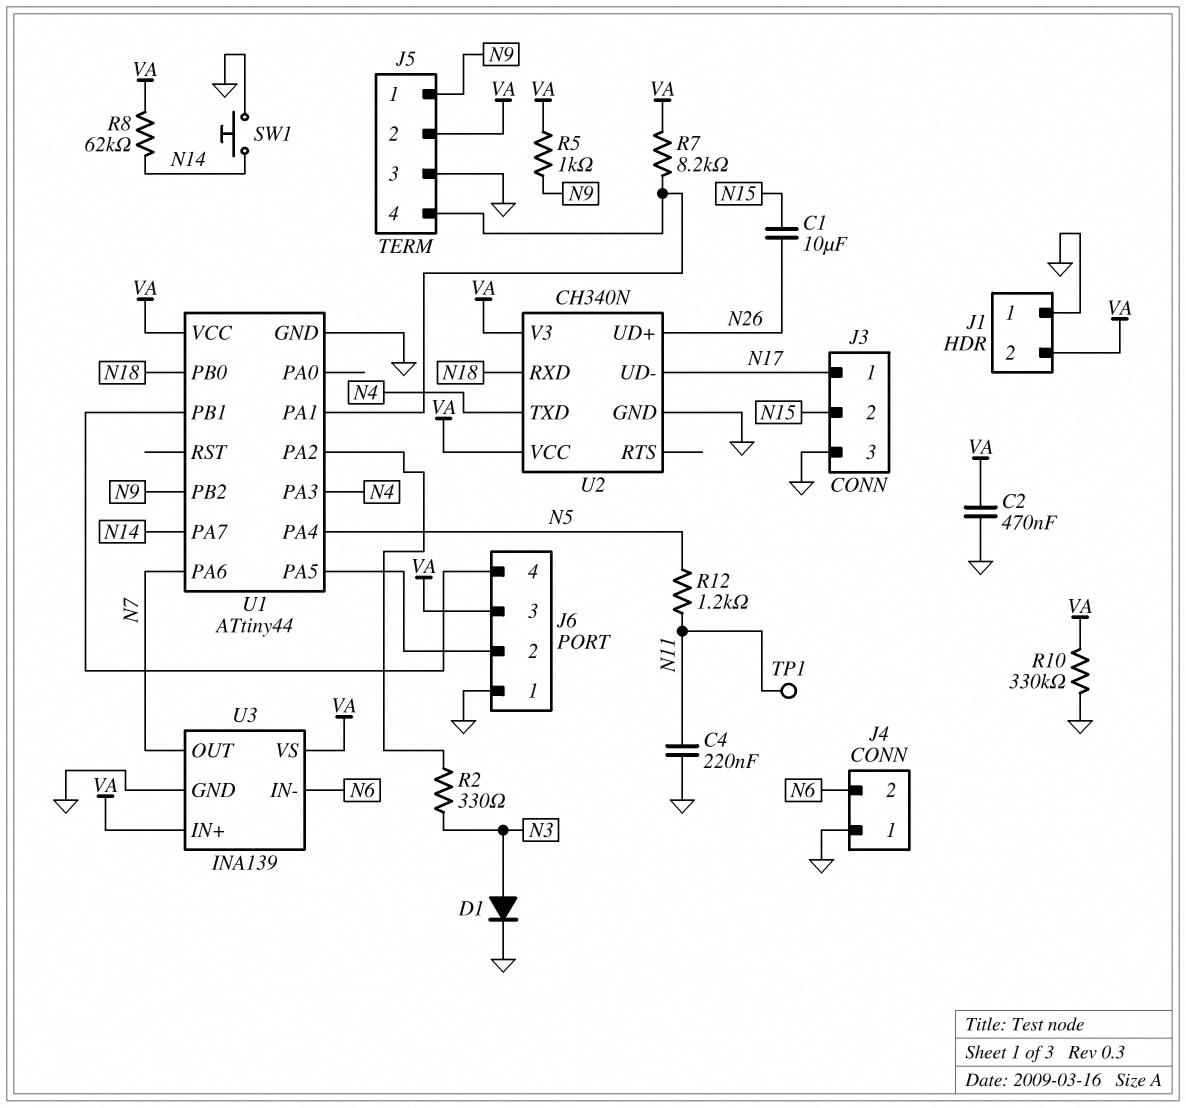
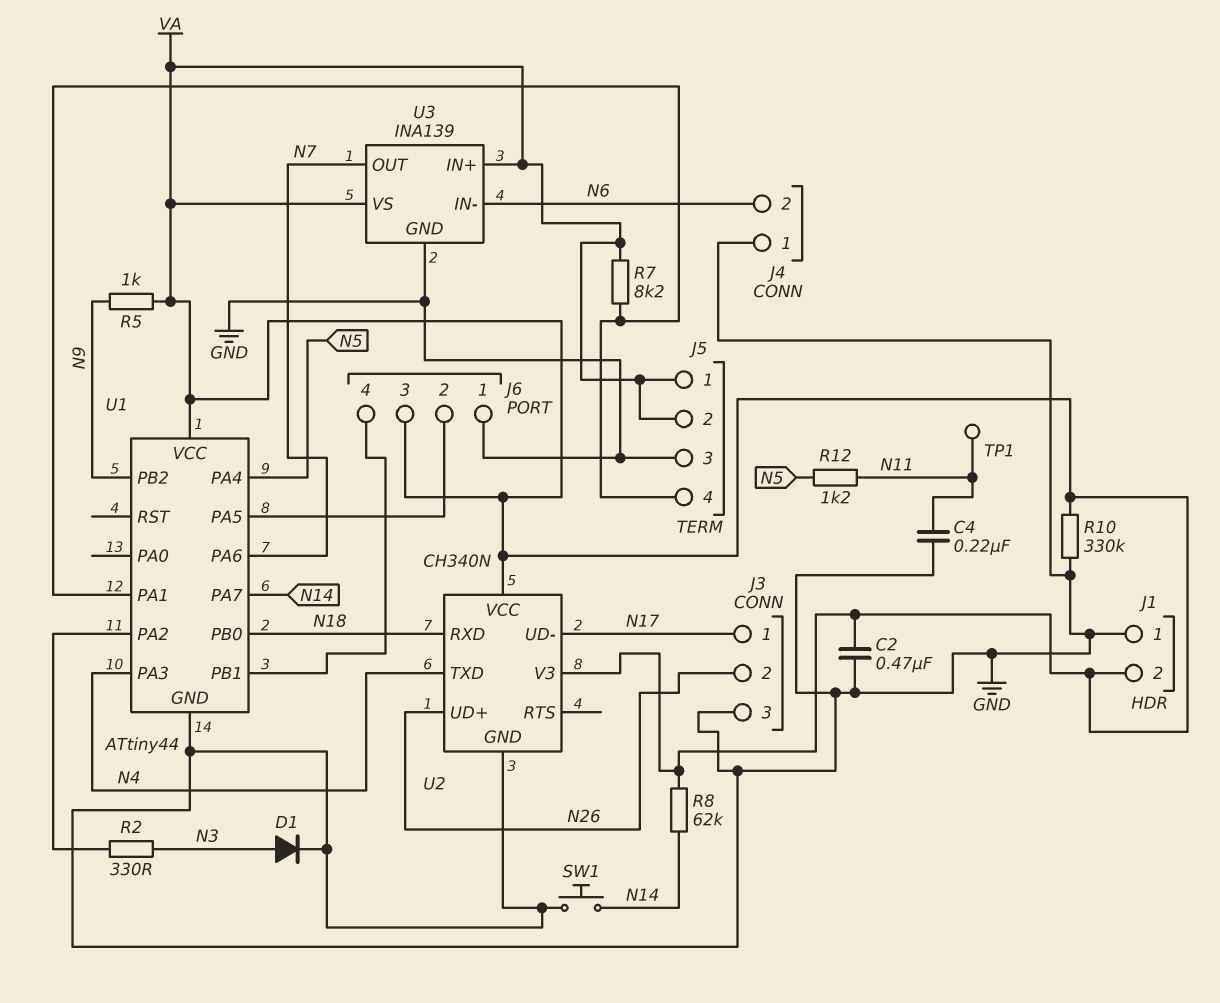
C1: 10uF (N15, N26) -> none
J3 pin 2: N15 -> N26
J5 pin 1: N9 -> VA

